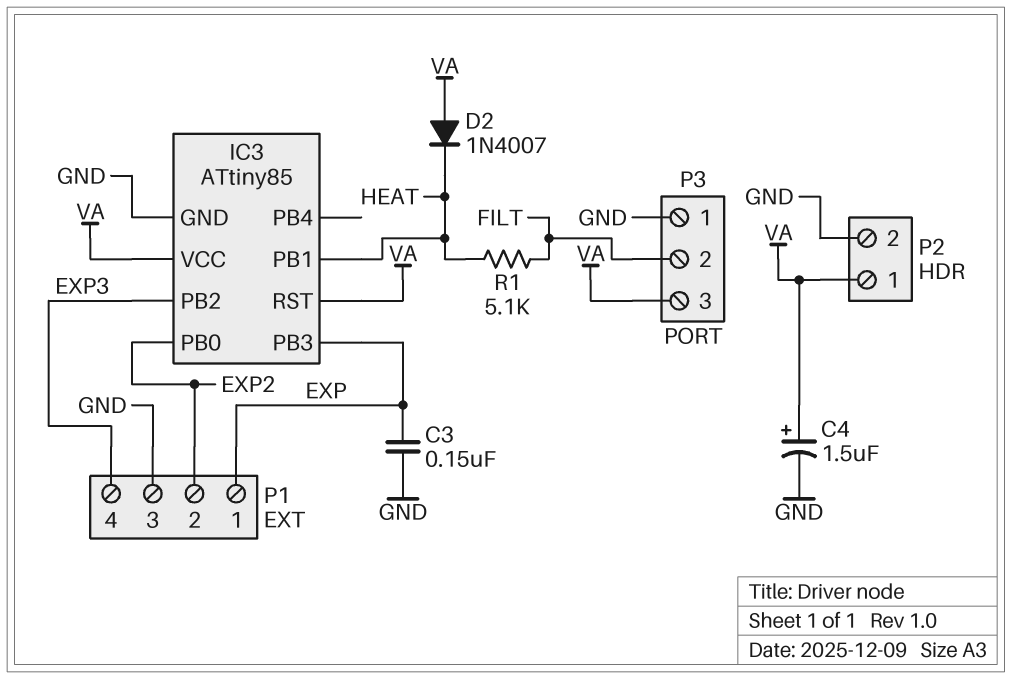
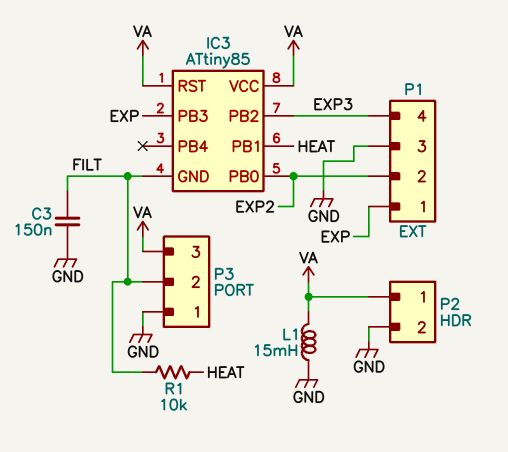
C3: 150nF (EXP, GND) -> 150nF (FILT, GND)
C4: 1.5uF (plus VA, minus GND) -> none
D2: diode 1N4007 (A VA, K HEAT) -> none
IC3 pin GND: GND -> FILT
L1: none -> 15mH (GND, VA)
R1: 5.1k (FILT, HEAT) -> 10k (FILT, HEAT)

